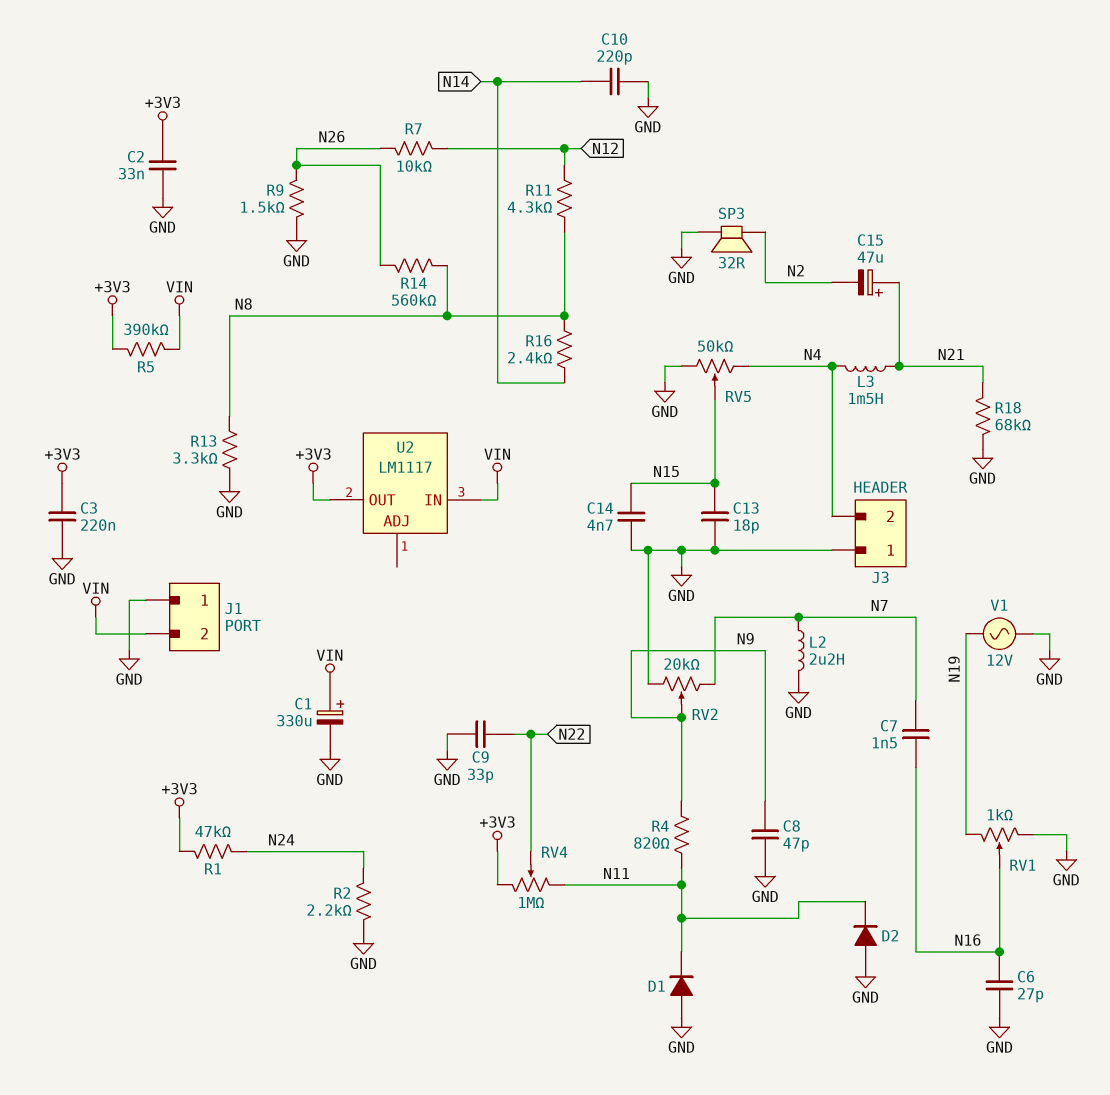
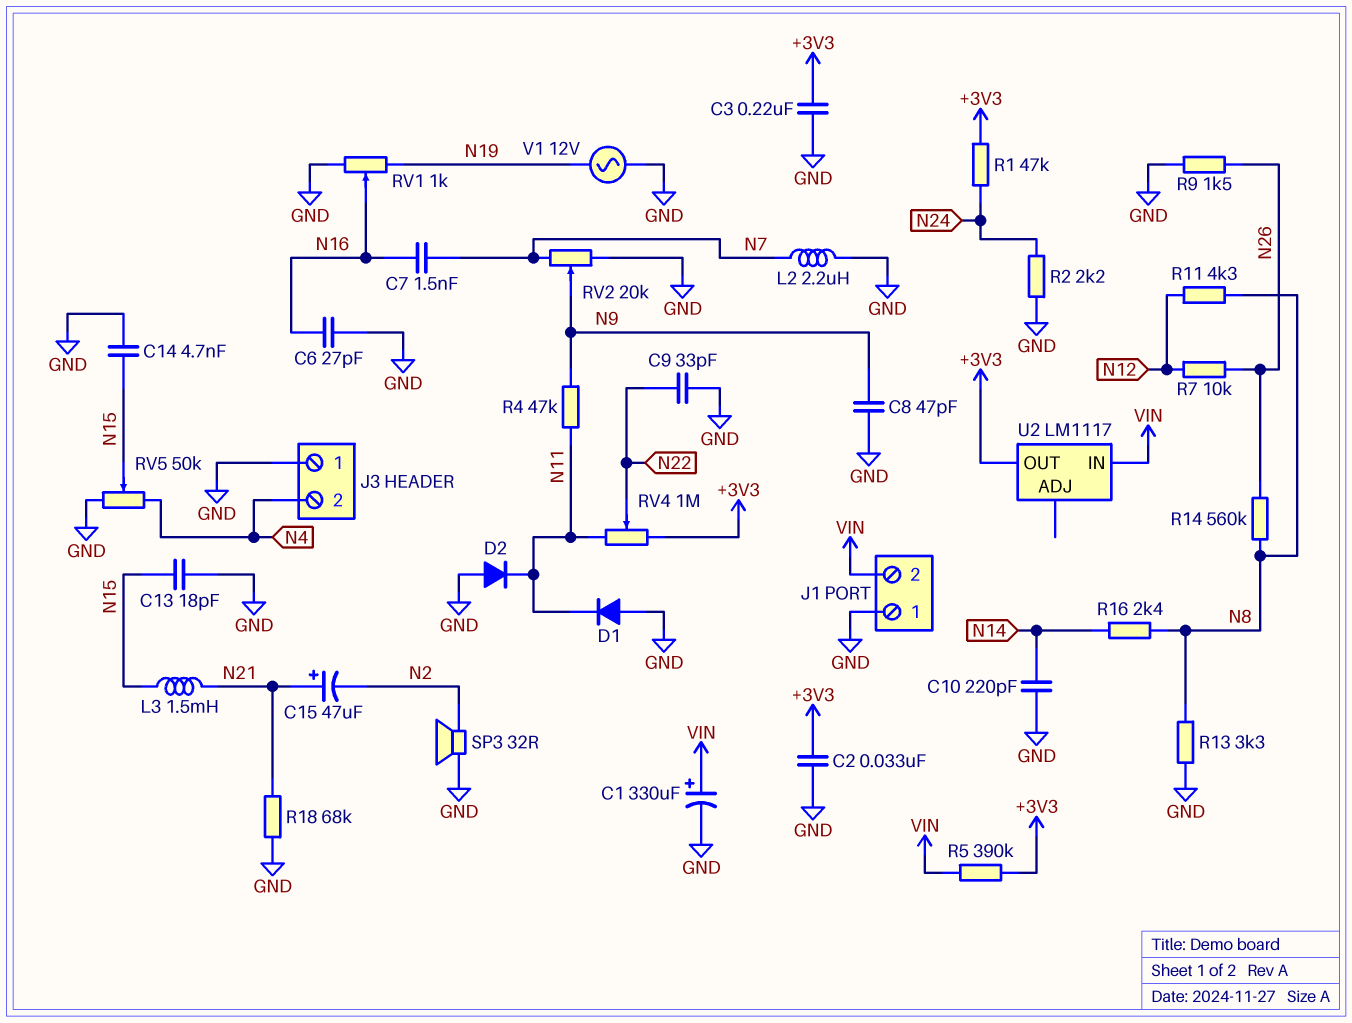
L3: 1.5mH (N4, N21) -> 1.5mH (N15, N21)
R4: 820 (N9, N11) -> 47k (N9, N11)

